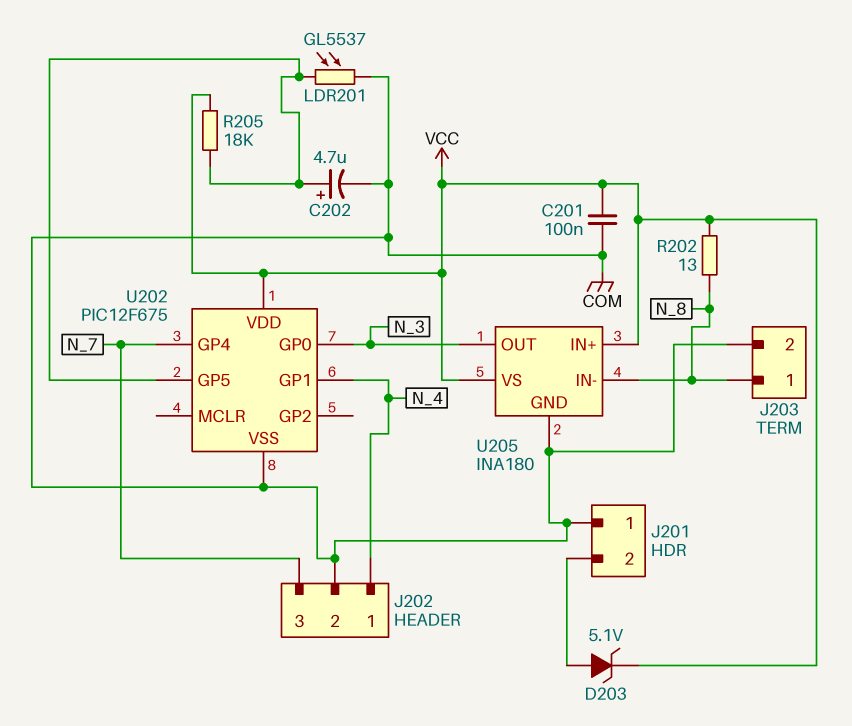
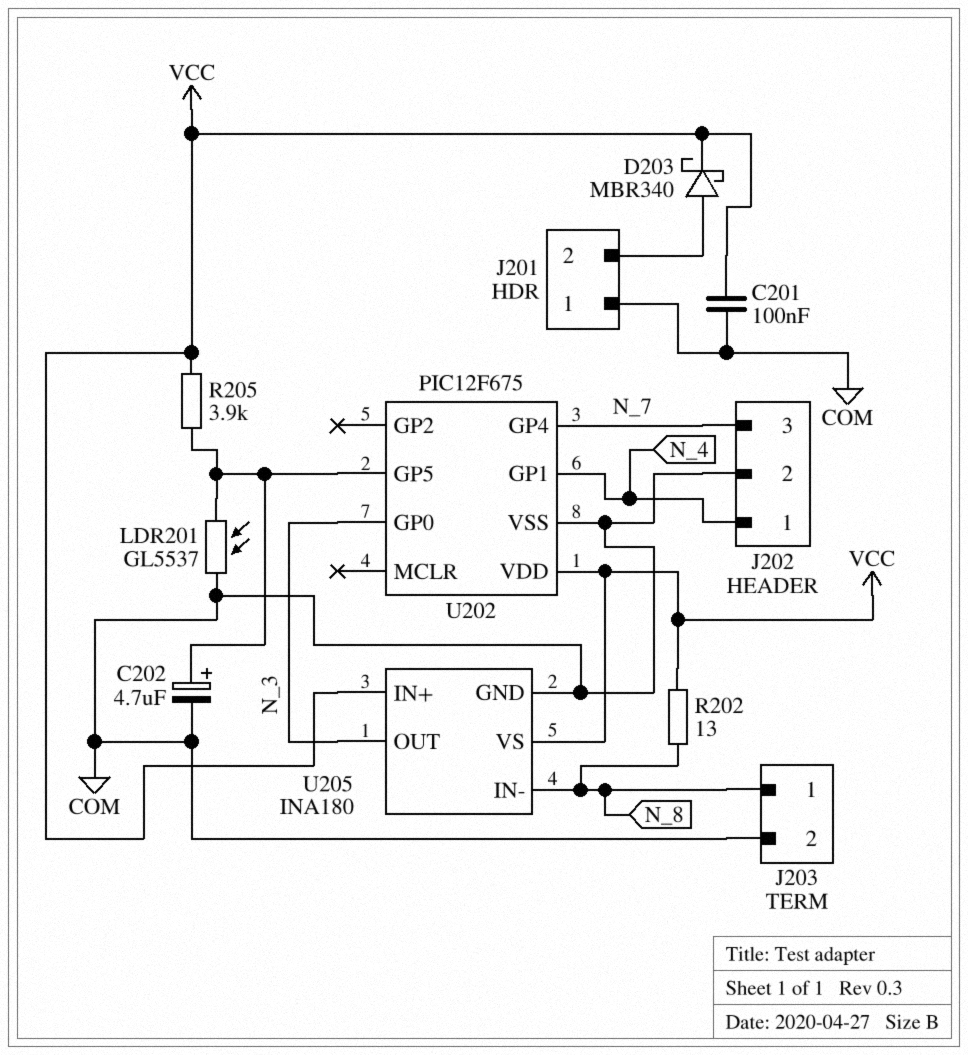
D203: zener 5.1V (A J201/2, K VCC) -> schottky MBR340 (A J201/2, K VCC)
R205: 18k (U202/GP5, VCC) -> 3.9k (U202/GP5, VCC)

